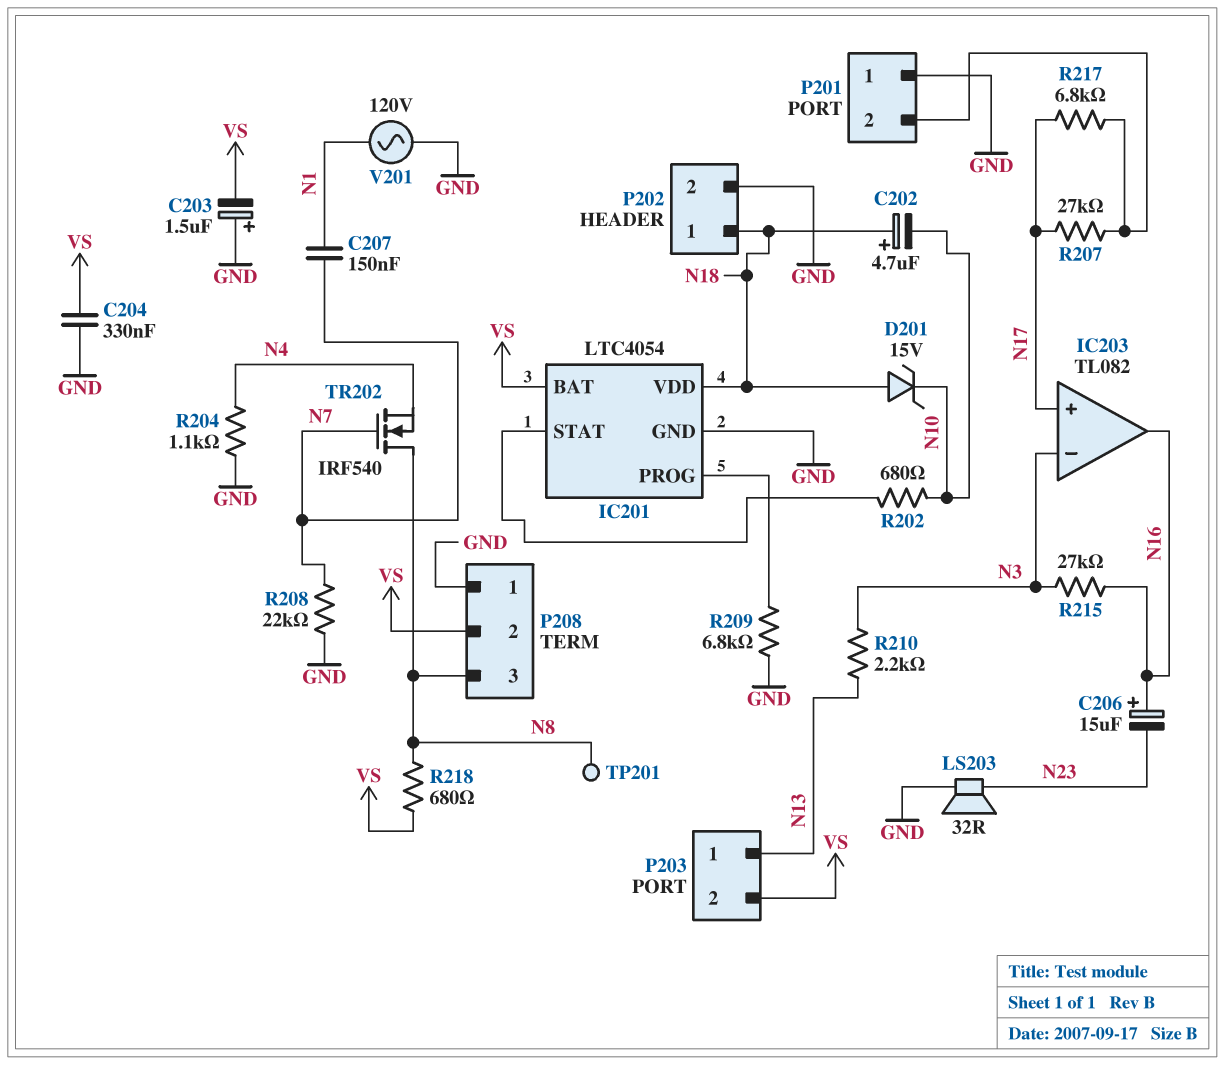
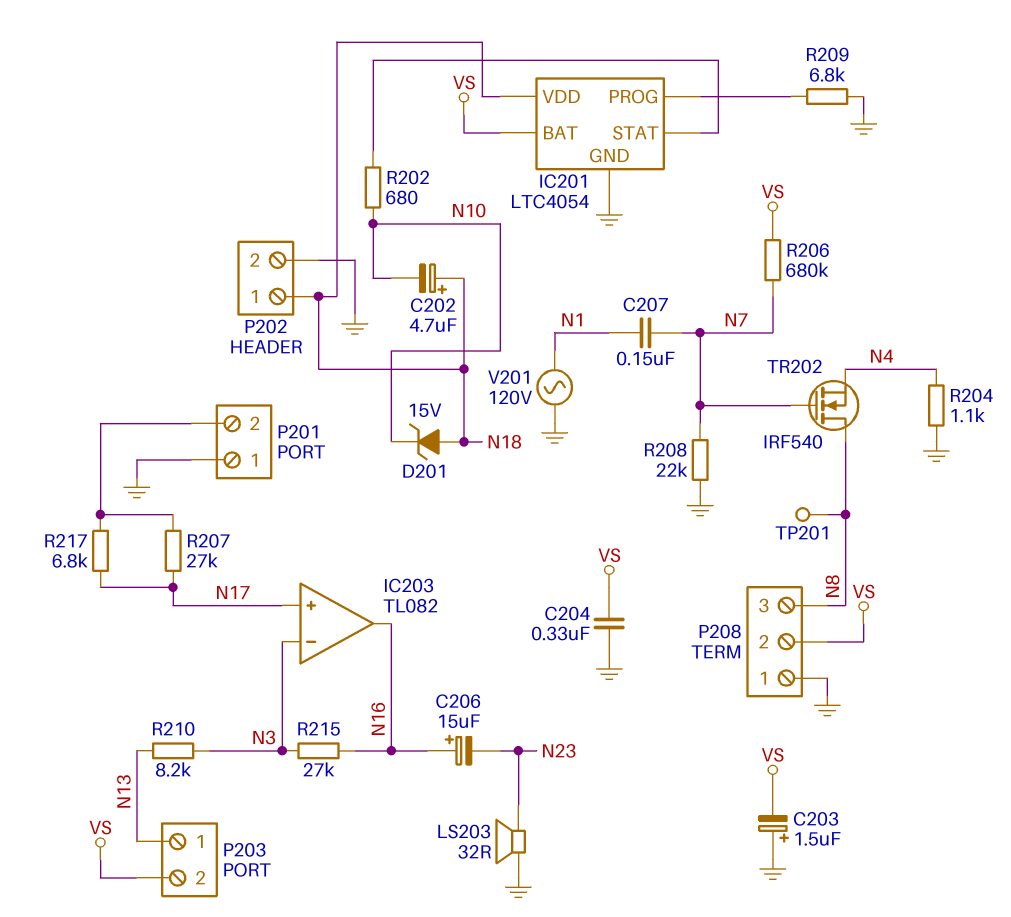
R206: none -> 680k (N7, VS)
R210: 2.2k (N3, N13) -> 8.2k (N3, N13)
R218: 680 (N8, VS) -> none

